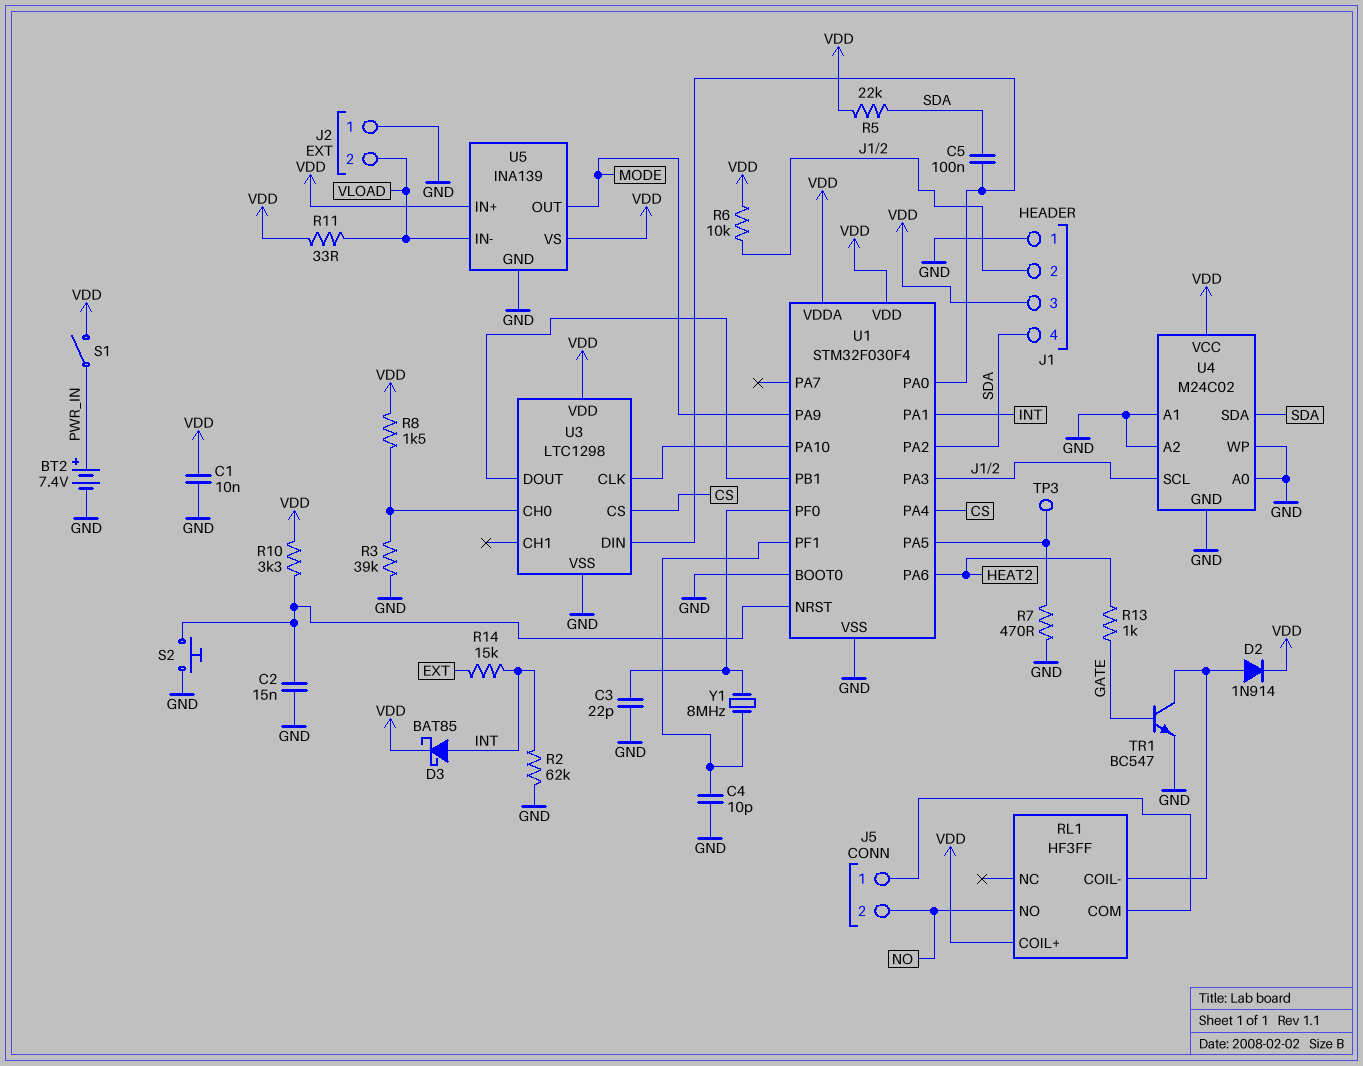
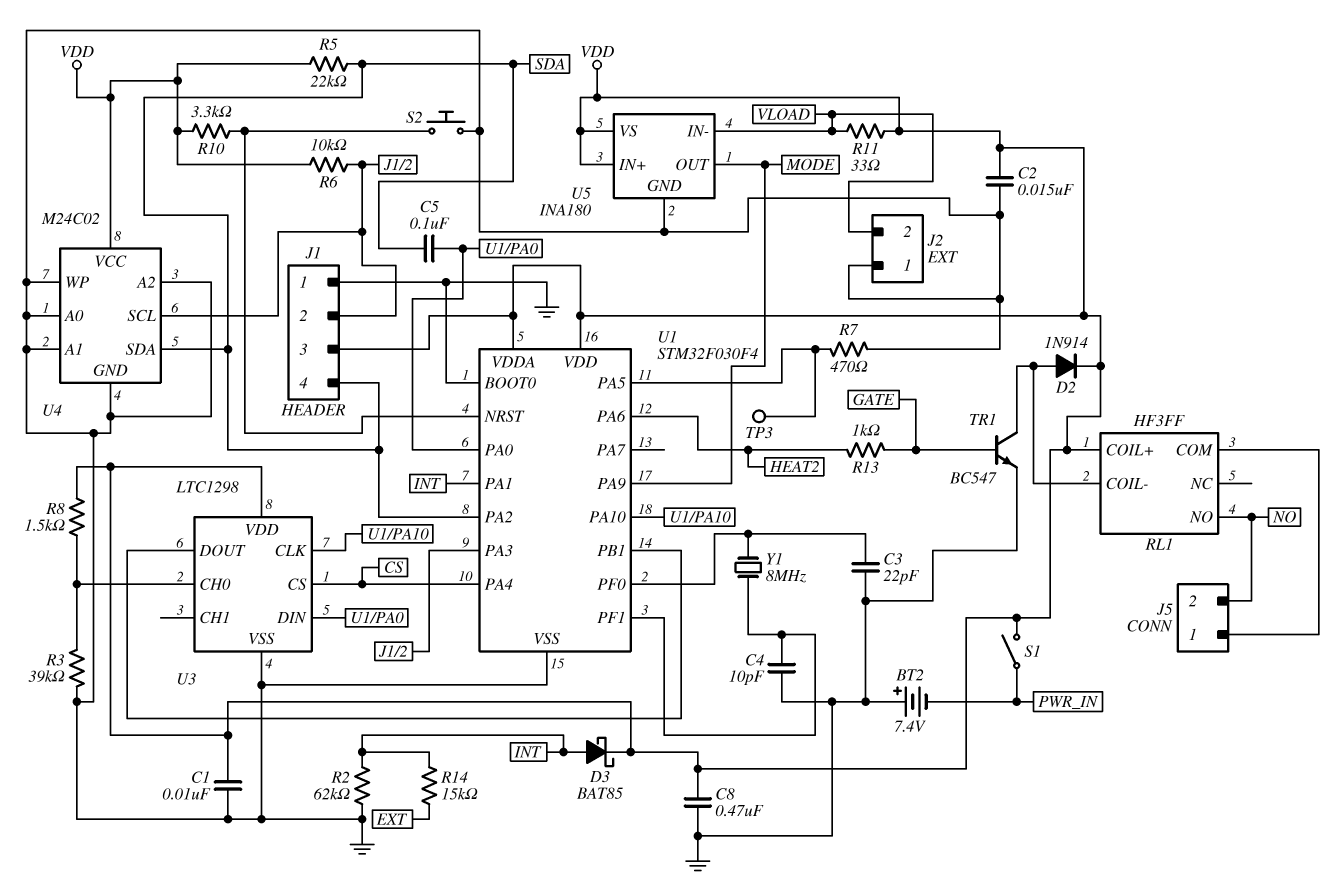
BT2: 7.4V (plus PWR_IN, minus GND) -> 7.4V (plus GND, minus PWR_IN)
C2: 15nF (GND, U1/NRST) -> 15nF (GND, VDD)
C8: none -> 470nF (GND, VDD)
U5: INA139 -> INA180

